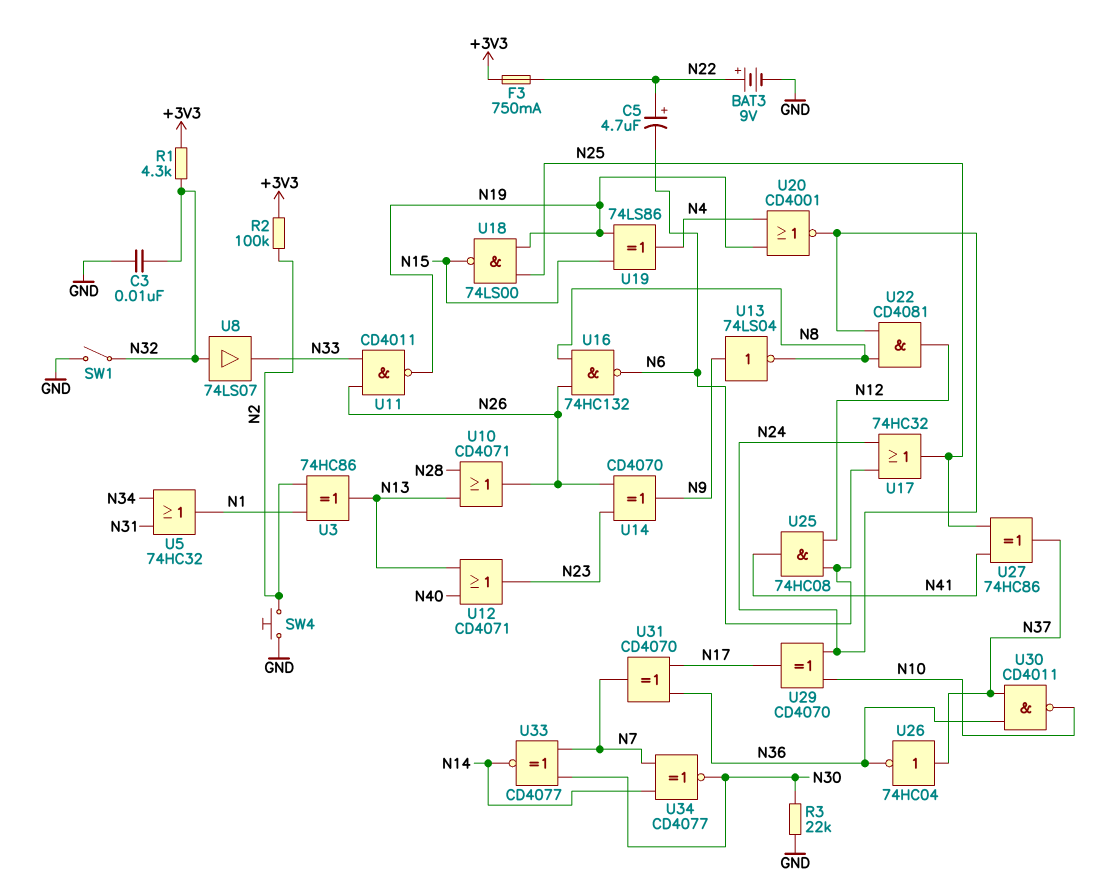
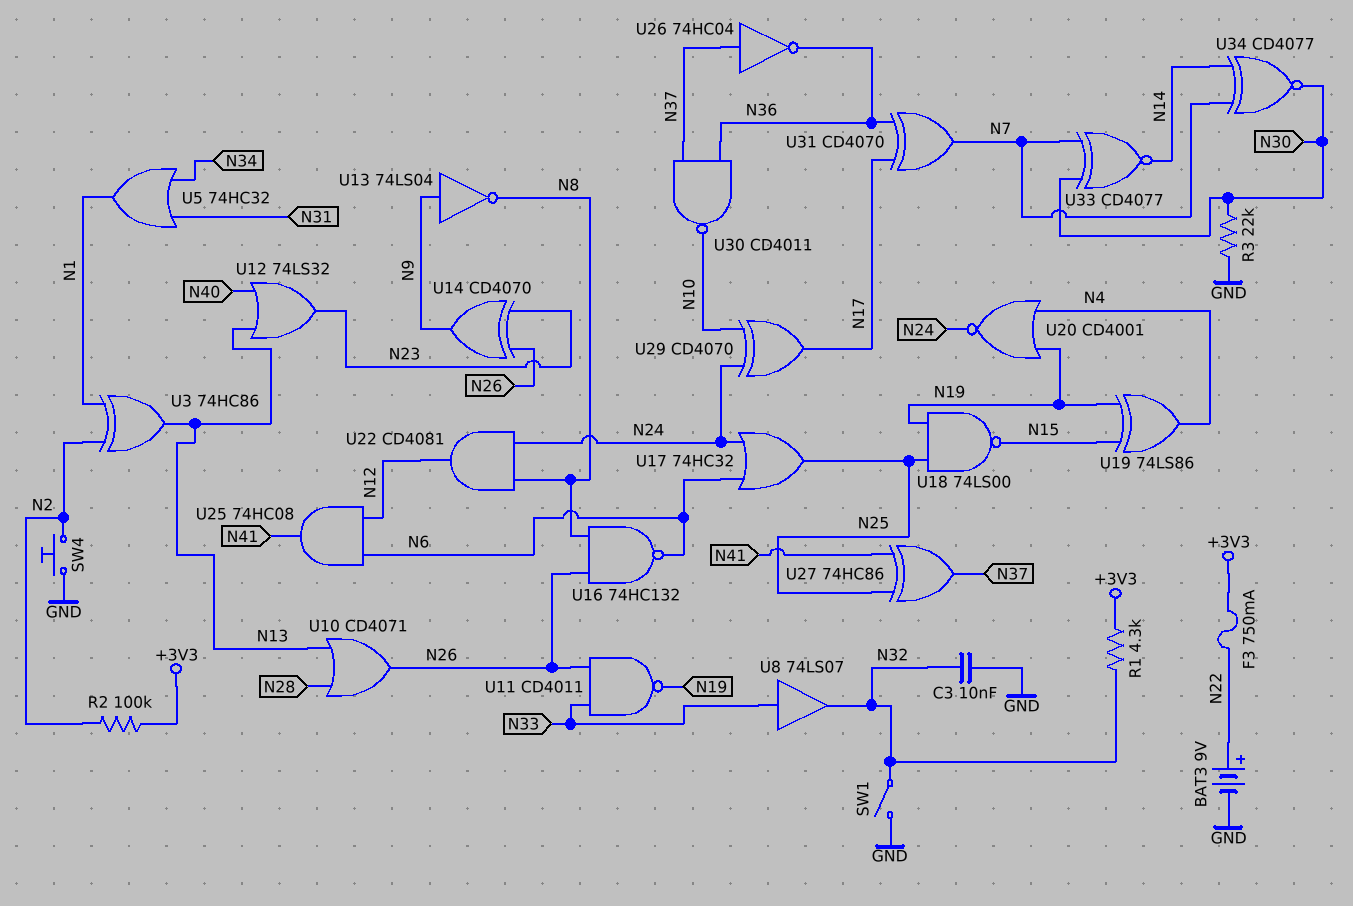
C5: 4.7uF (plus N22, minus N6) -> none
U8: buffer 74LS07 (in N32, out N33) -> buffer 74LS07 (in N33, out N32)
U12: OR CD4071 (in N13, in N40, out N23) -> OR 74LS32 (in N13, in N40, out N23)

